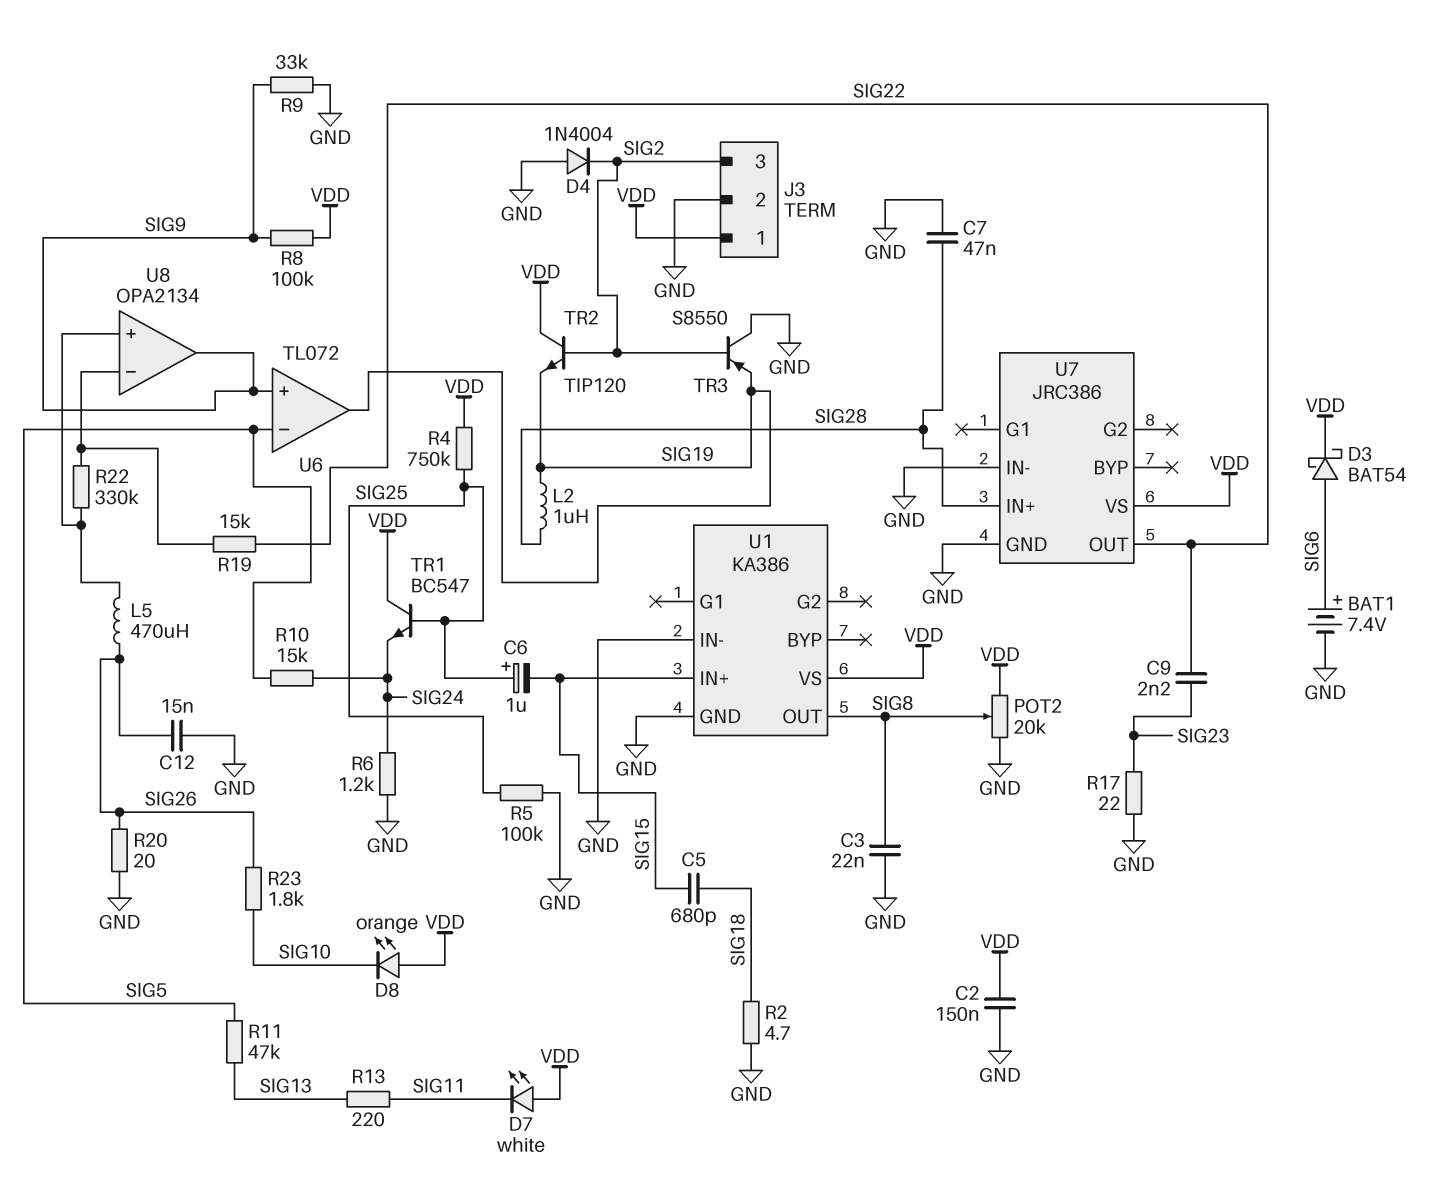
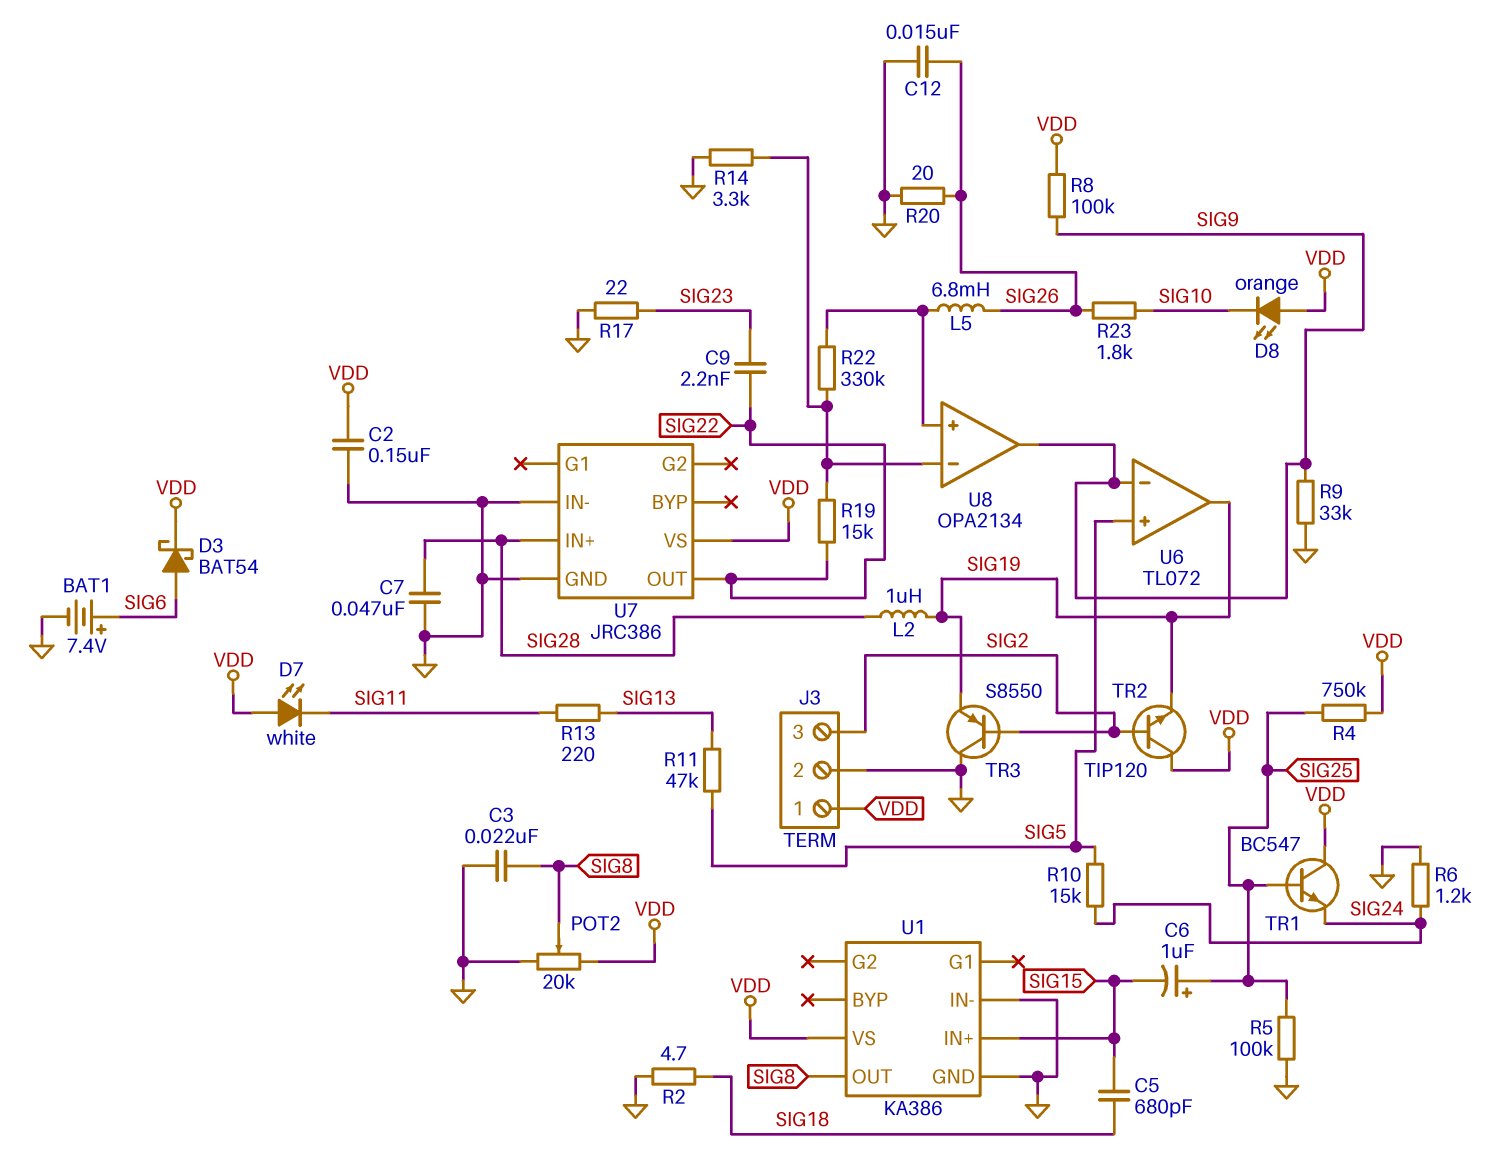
D4: diode 1N4004 (A GND, K SIG2) -> none
L5: 470uH (SIG26, U8/in+) -> 6.8mH (SIG26, U8/in+)
R14: none -> 3.3k (GND, U8/in-)
U6 pin in+: SIG9 -> SIG5
U6 pin in-: SIG5 -> SIG9

